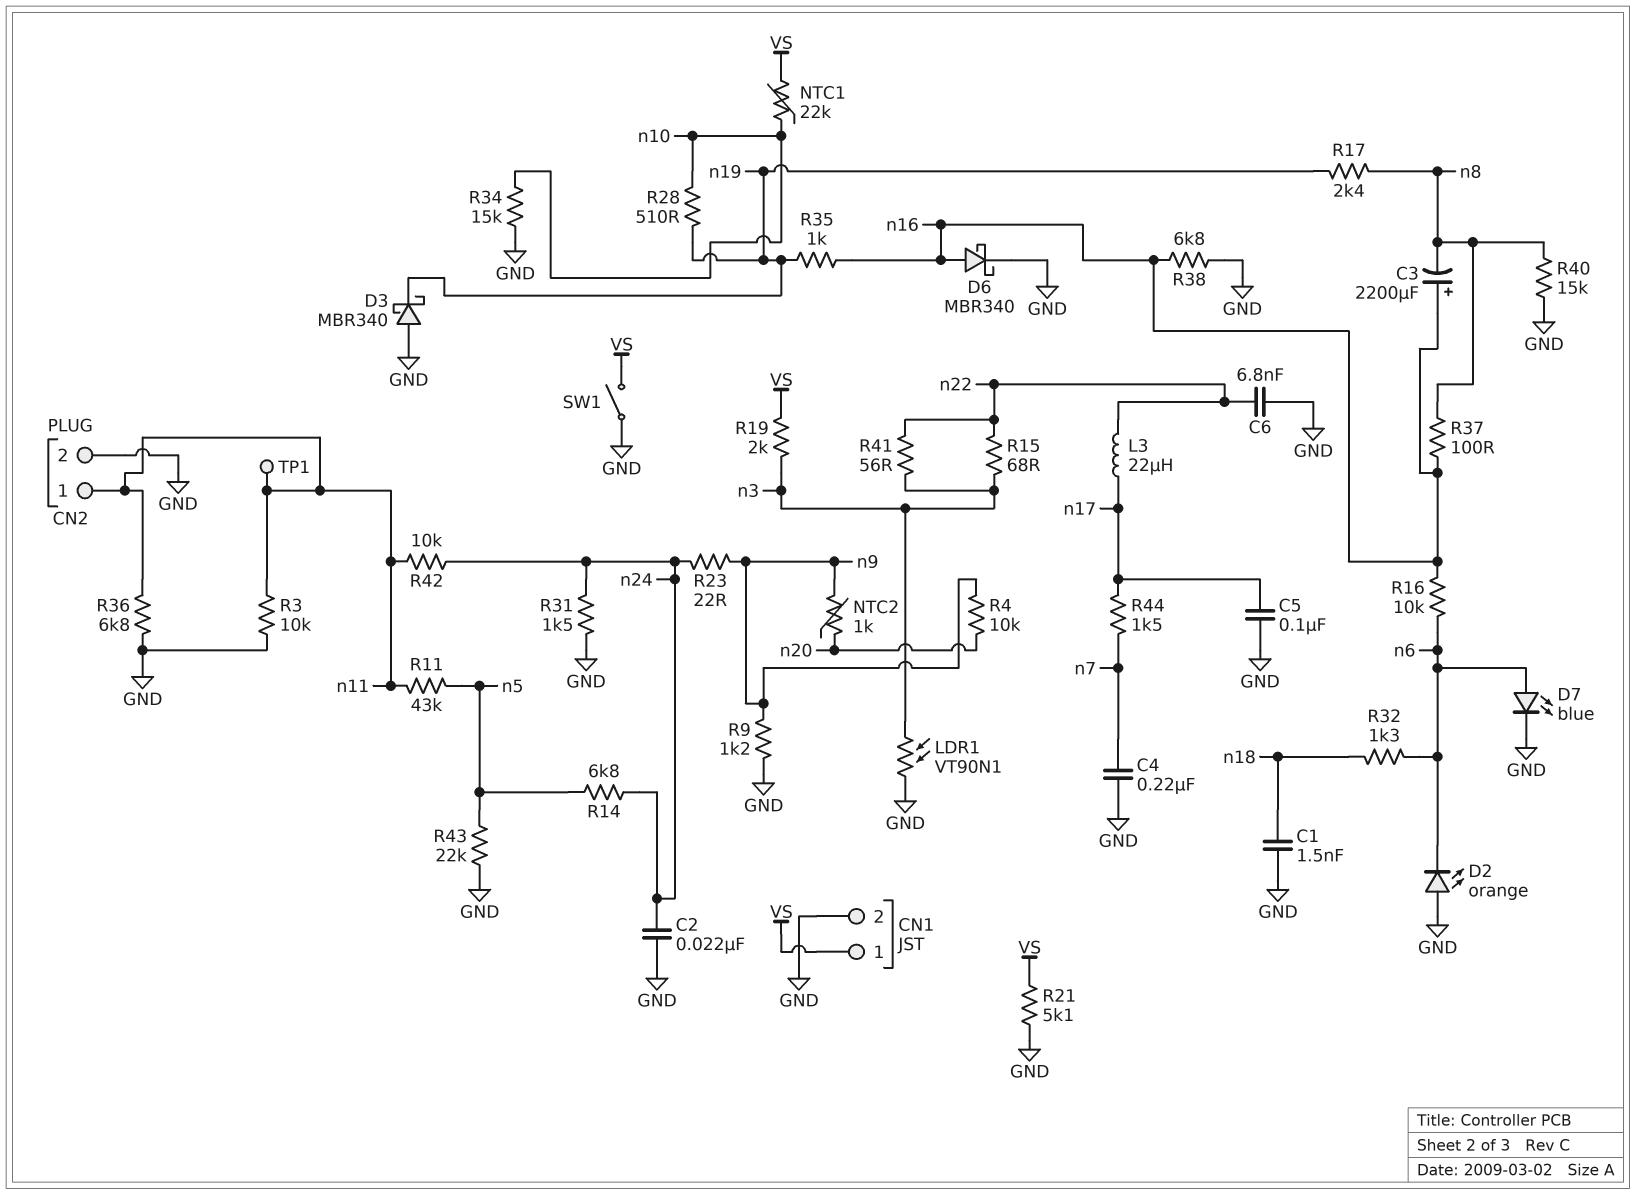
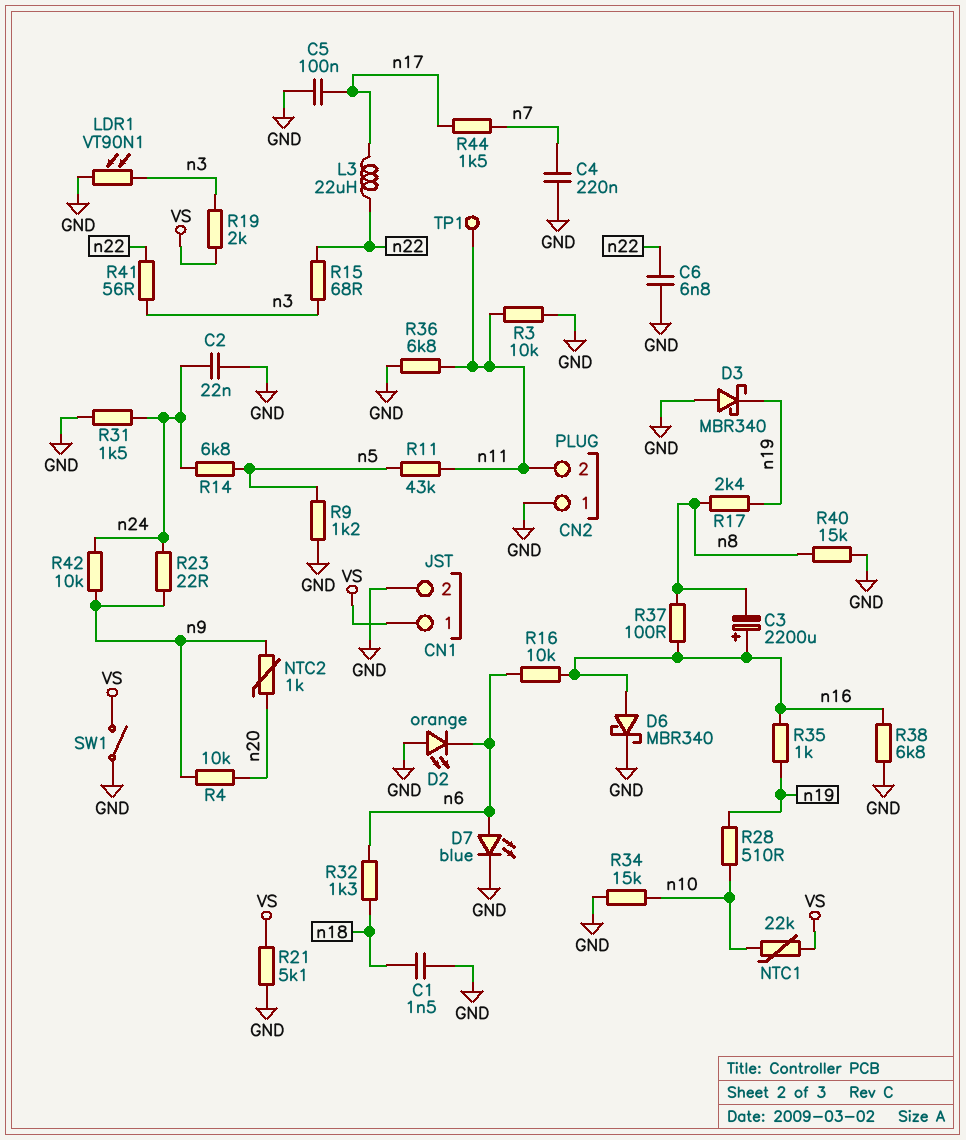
CN2 pin 1: n11 -> GND
CN2 pin 2: GND -> n11
R9: 1.2k (GND, n9) -> 1.2k (GND, n5)
R42: 10k (n11, n24) -> 10k (n9, n24)
R43: 22k (GND, n5) -> none

